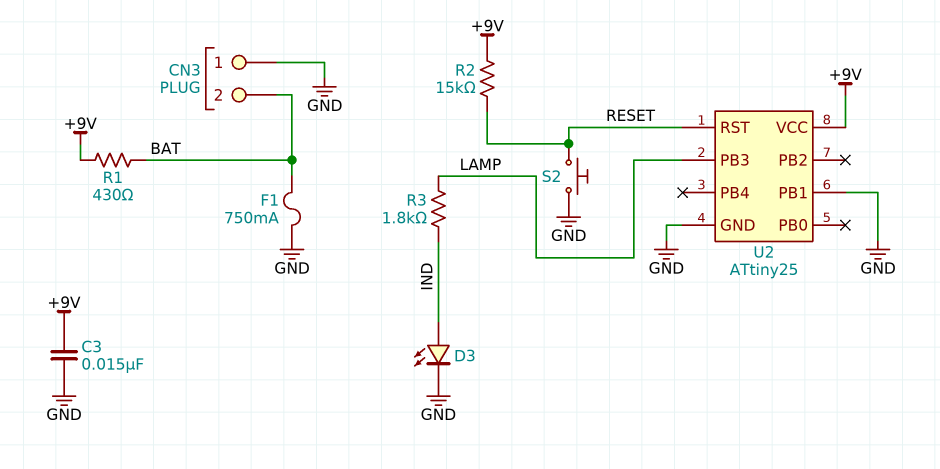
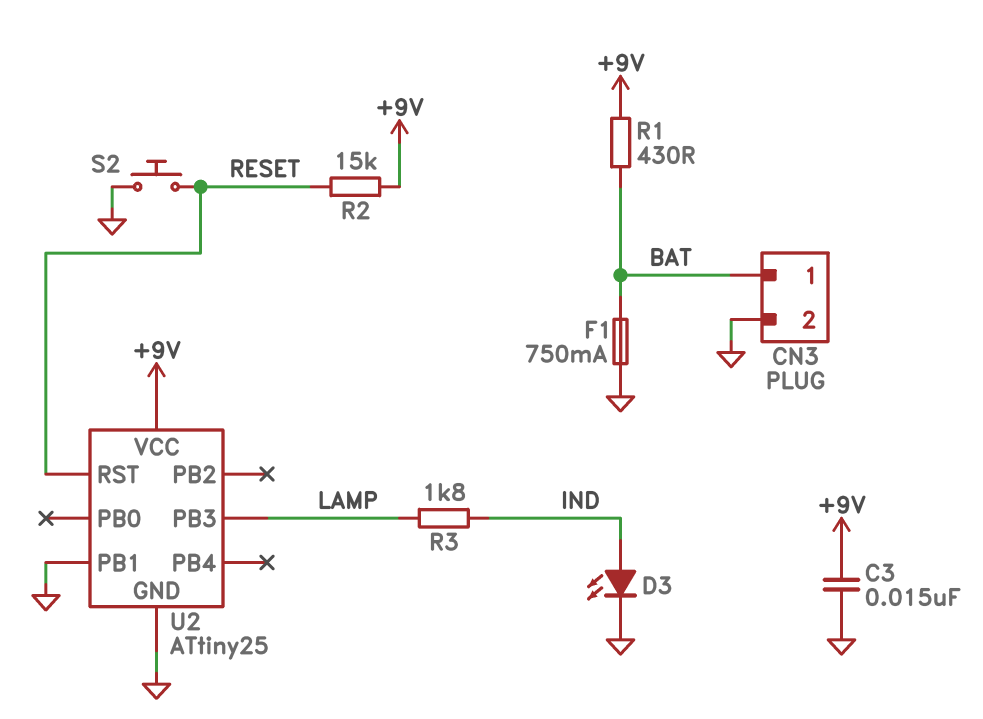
CN3 pin 1: GND -> BAT
CN3 pin 2: BAT -> GND

